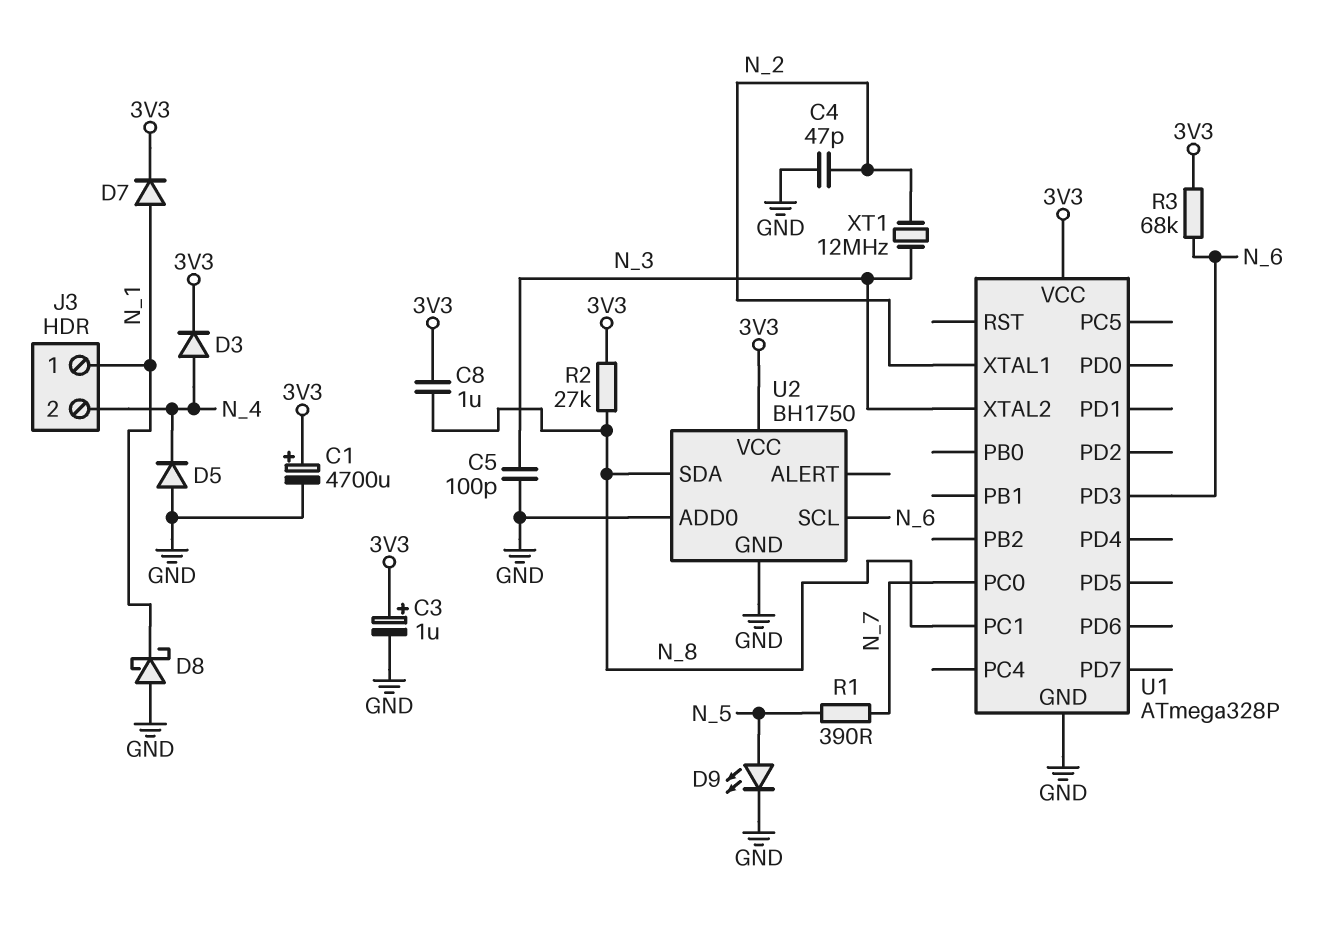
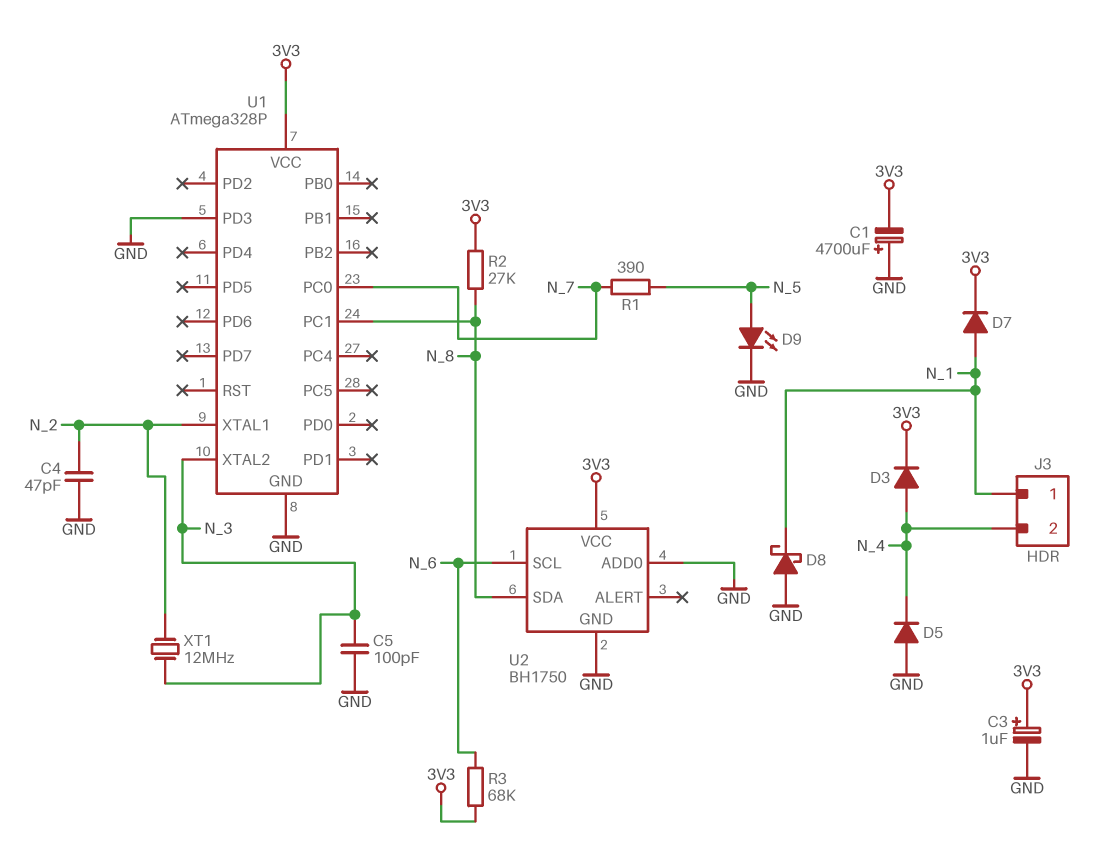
C1: 4700uF (plus 3V3, minus GND) -> 4700uF (plus GND, minus 3V3)
C8: 1uF (3V3, N_8) -> none
U1 pin PD3: N_6 -> GND

